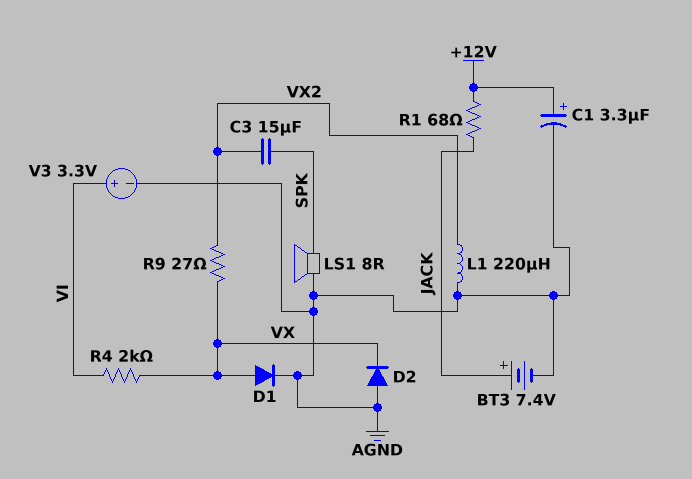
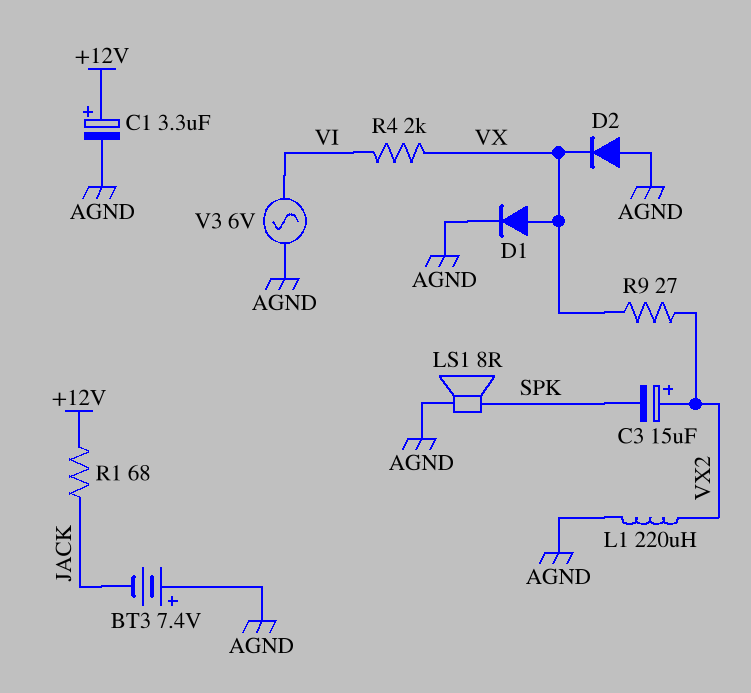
BT3: 7.4V (plus JACK, minus AGND) -> 7.4V (plus AGND, minus JACK)
C3: 15uF (SPK, VX2) -> 15uF (plus VX2, minus SPK)
V3: 3.3V (plus VI, minus AGND) -> AC 6V (AGND, VI)

